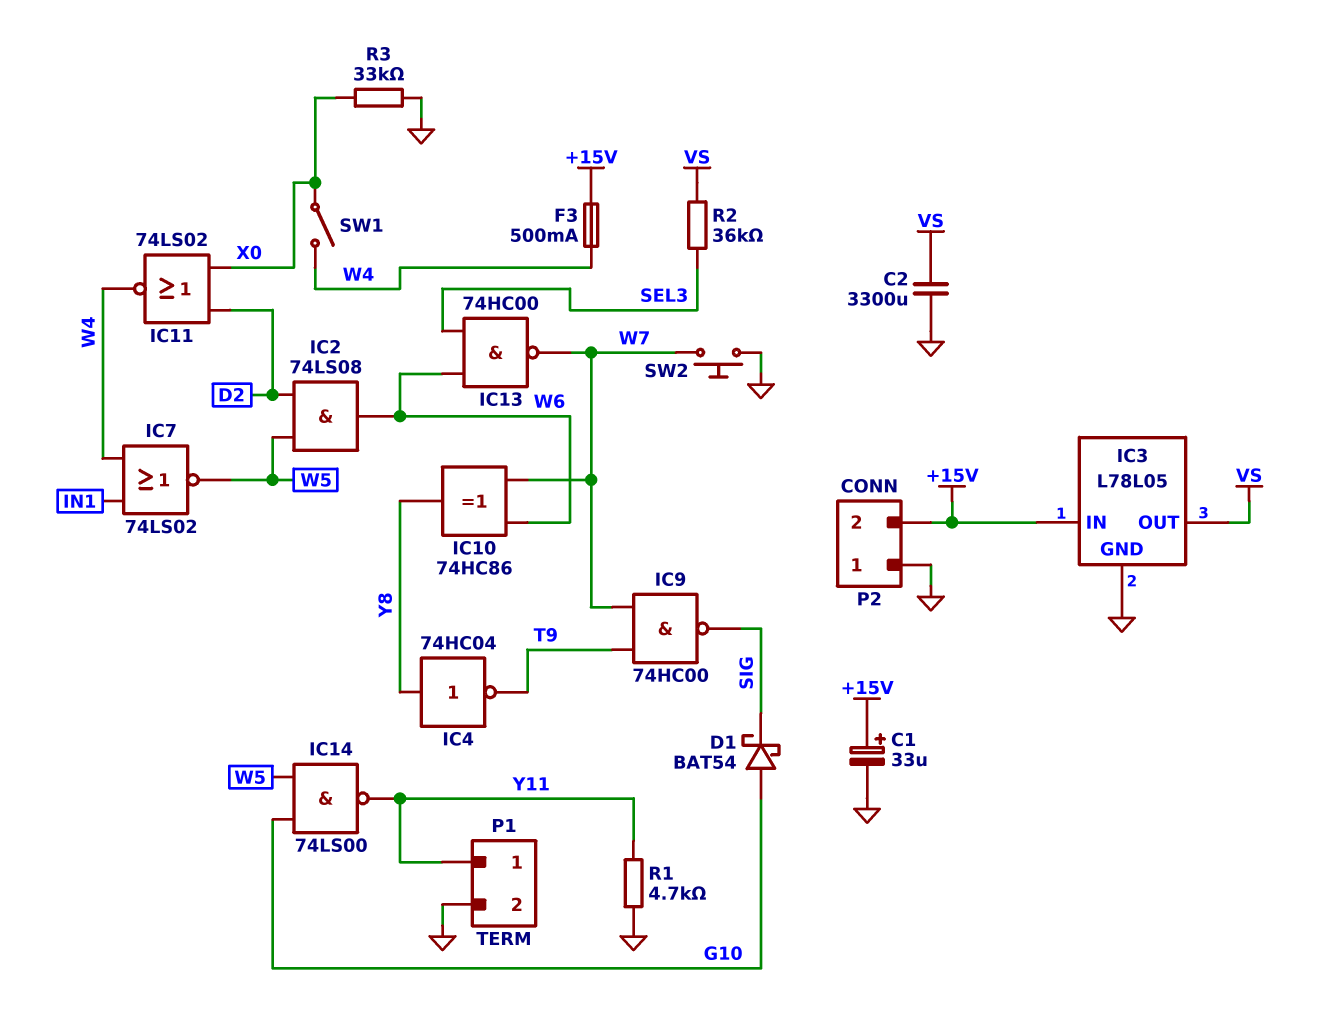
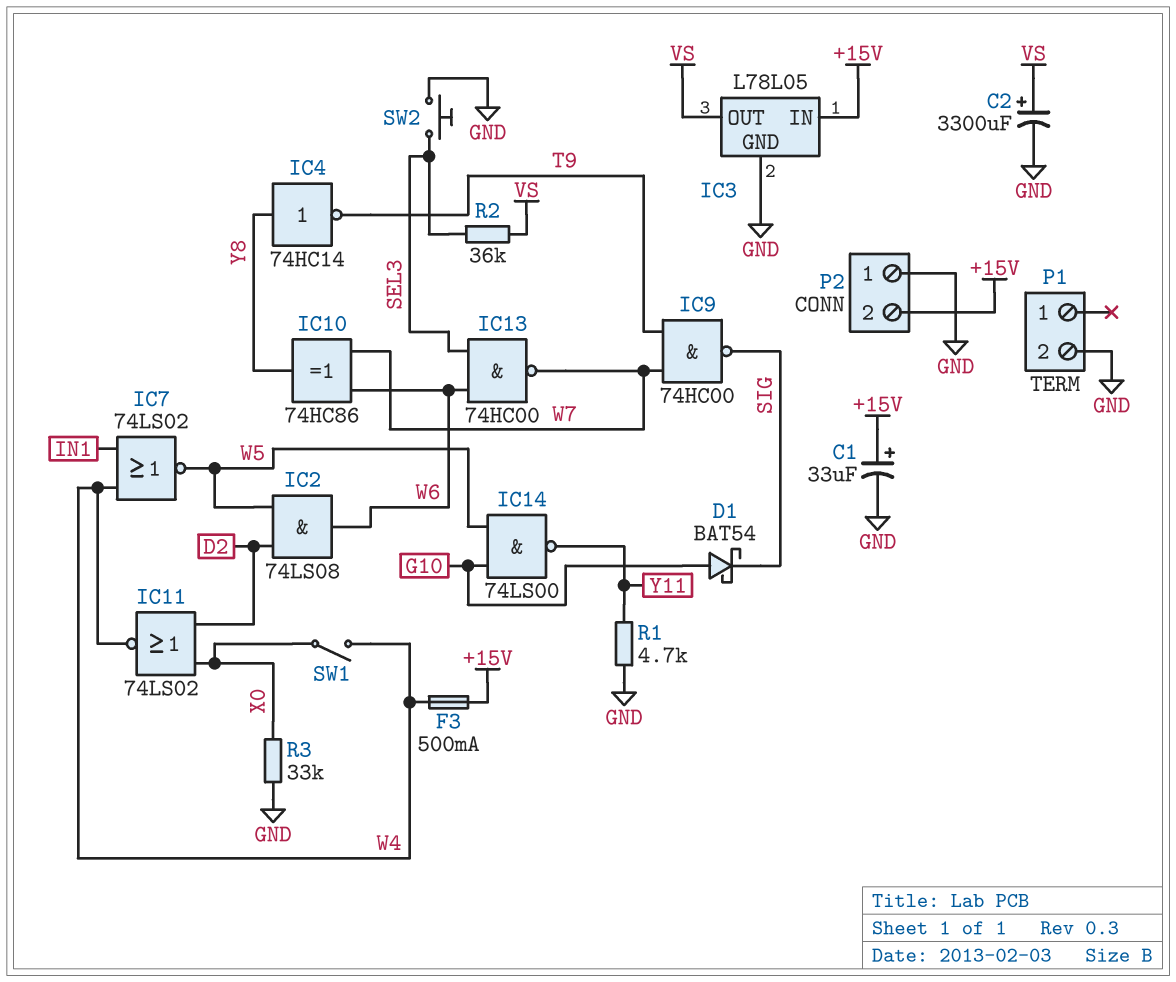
C2: 3300uF (GND, VS) -> 3300uF (plus VS, minus GND)
IC4: NOT 74HC04 (in Y8, out T9) -> NOT 74HC14 (in Y8, out T9)
P1 pin 1: Y11 -> none
SW2: button (GND, W7) -> button (GND, SEL3)

